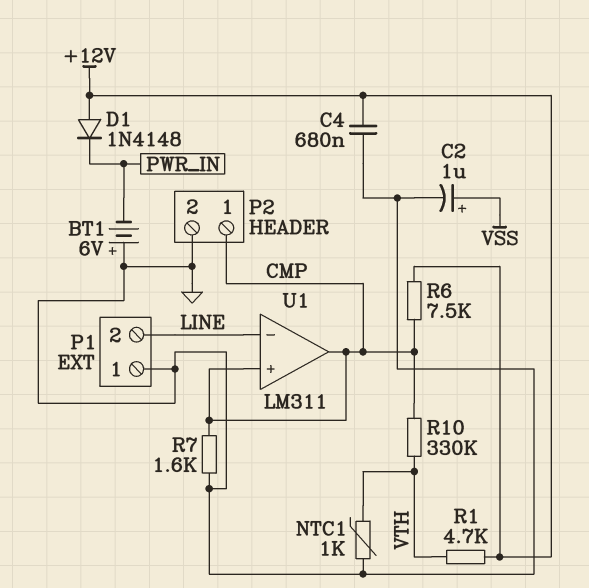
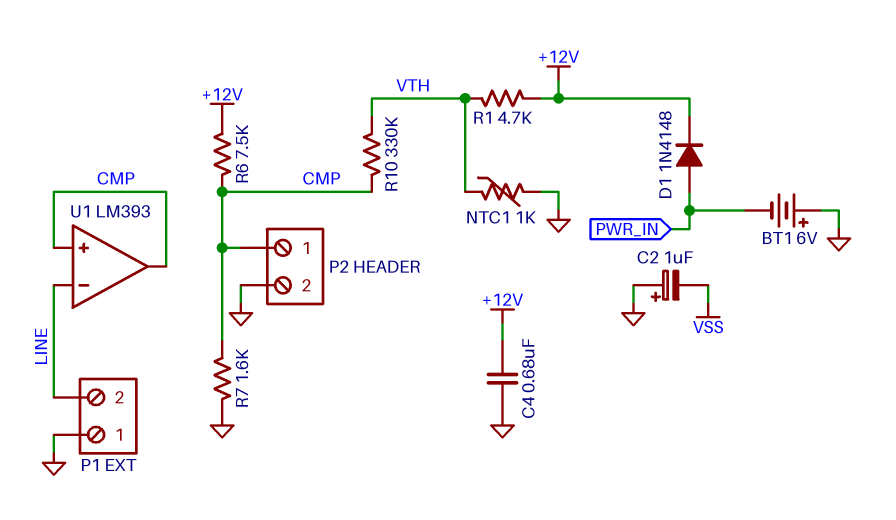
C2: 1uF (plus VSS, minus GND) -> 1uF (plus GND, minus VSS)
D1: diode 1N4148 (A +12V, K PWR_IN) -> diode 1N4148 (A PWR_IN, K +12V)
U1: LM311 -> LM393

